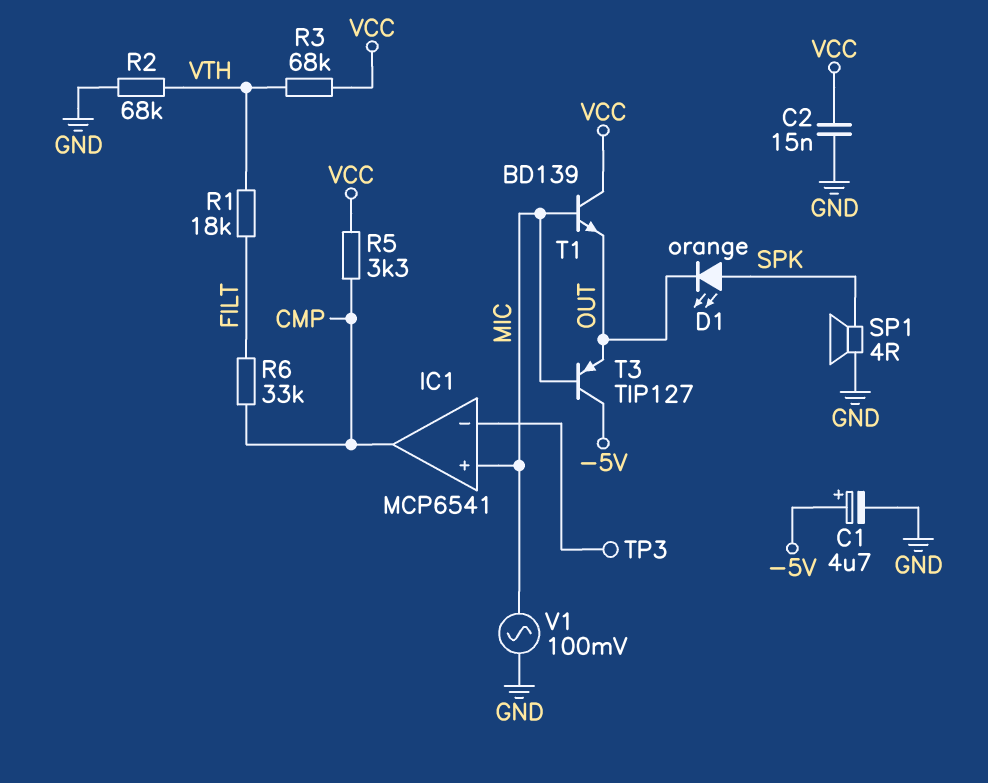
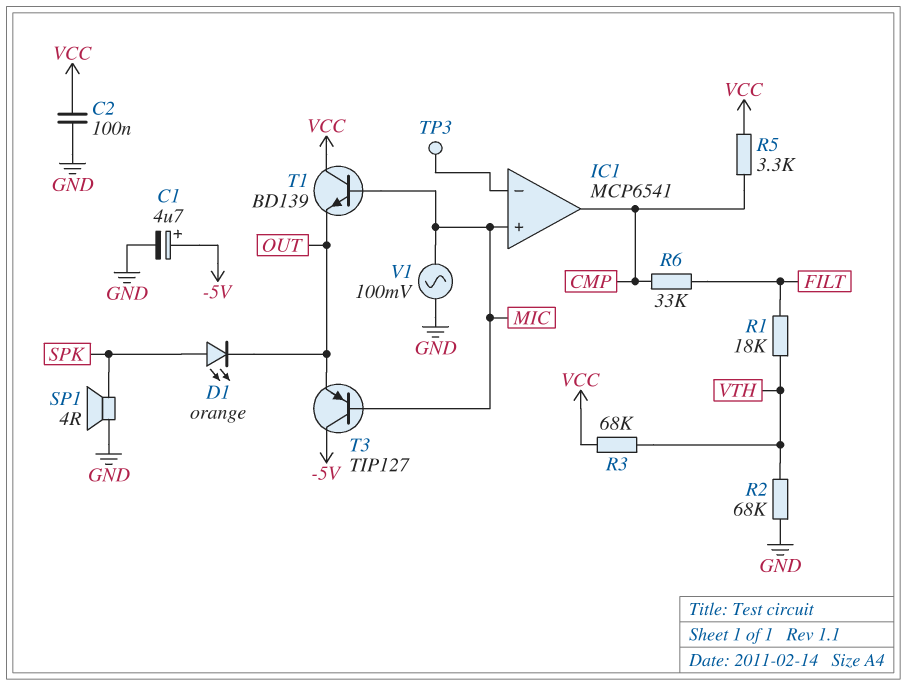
C2: 15nF (GND, VCC) -> 100nF (GND, VCC)

